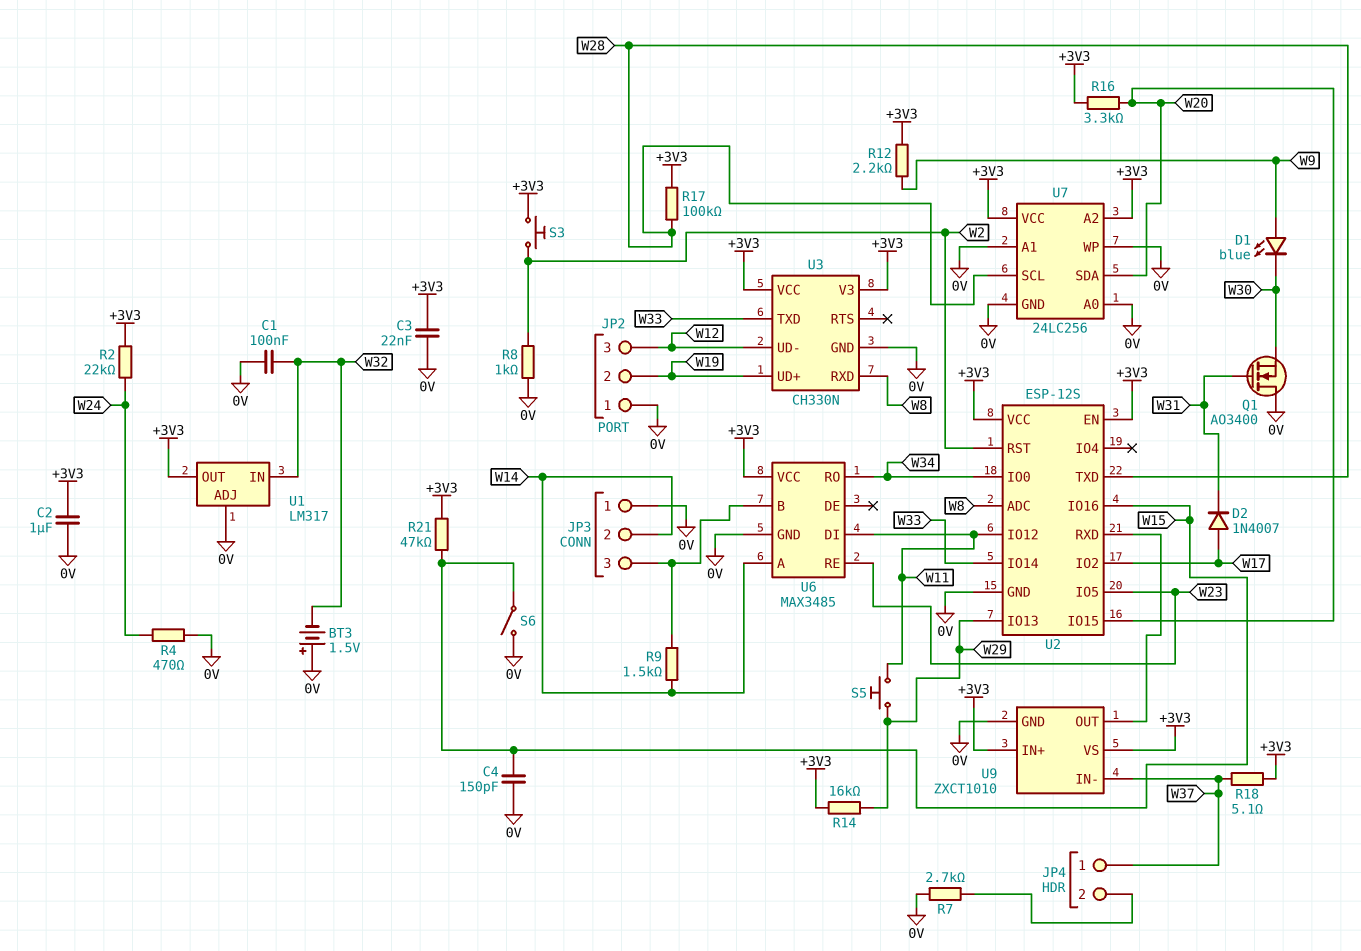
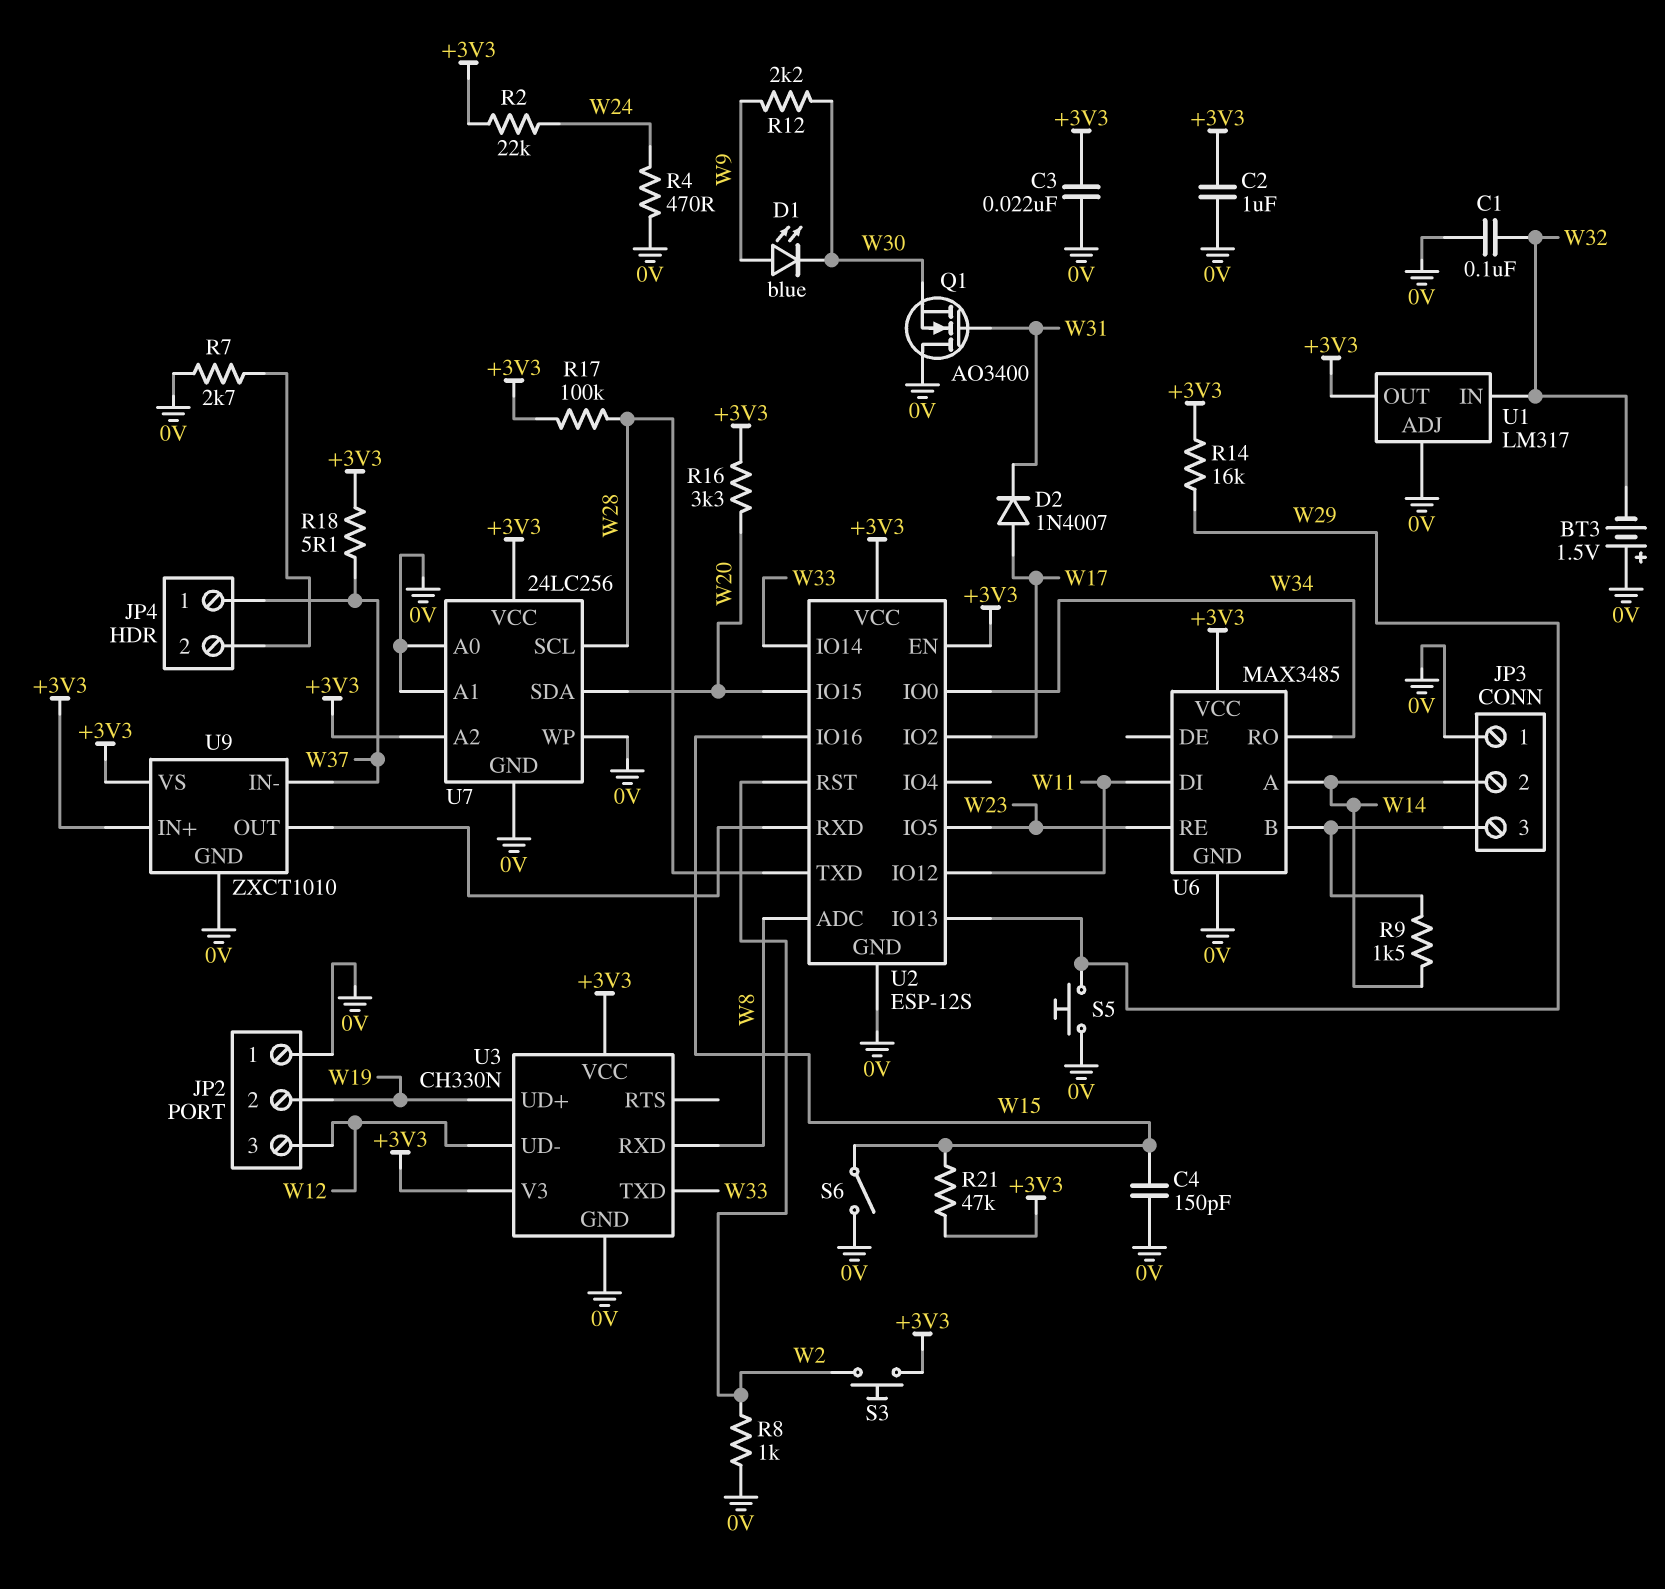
R12: 2.2k (+3V3, W9) -> 2.2k (W9, W30)
S5: button (W11, W29) -> button (0V, W29)

